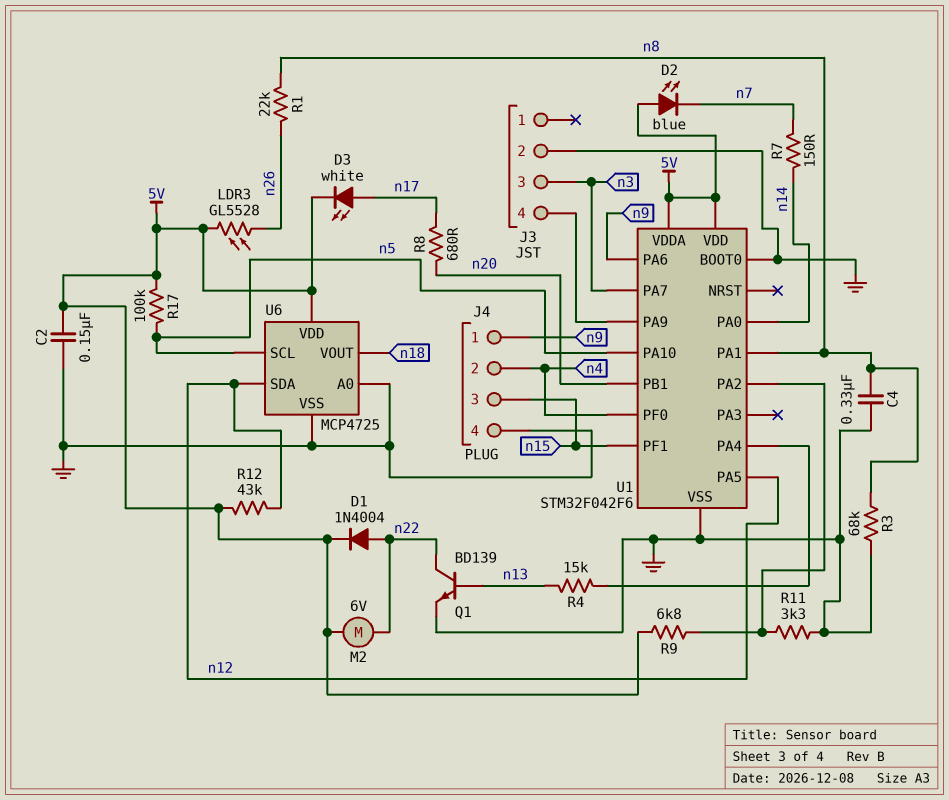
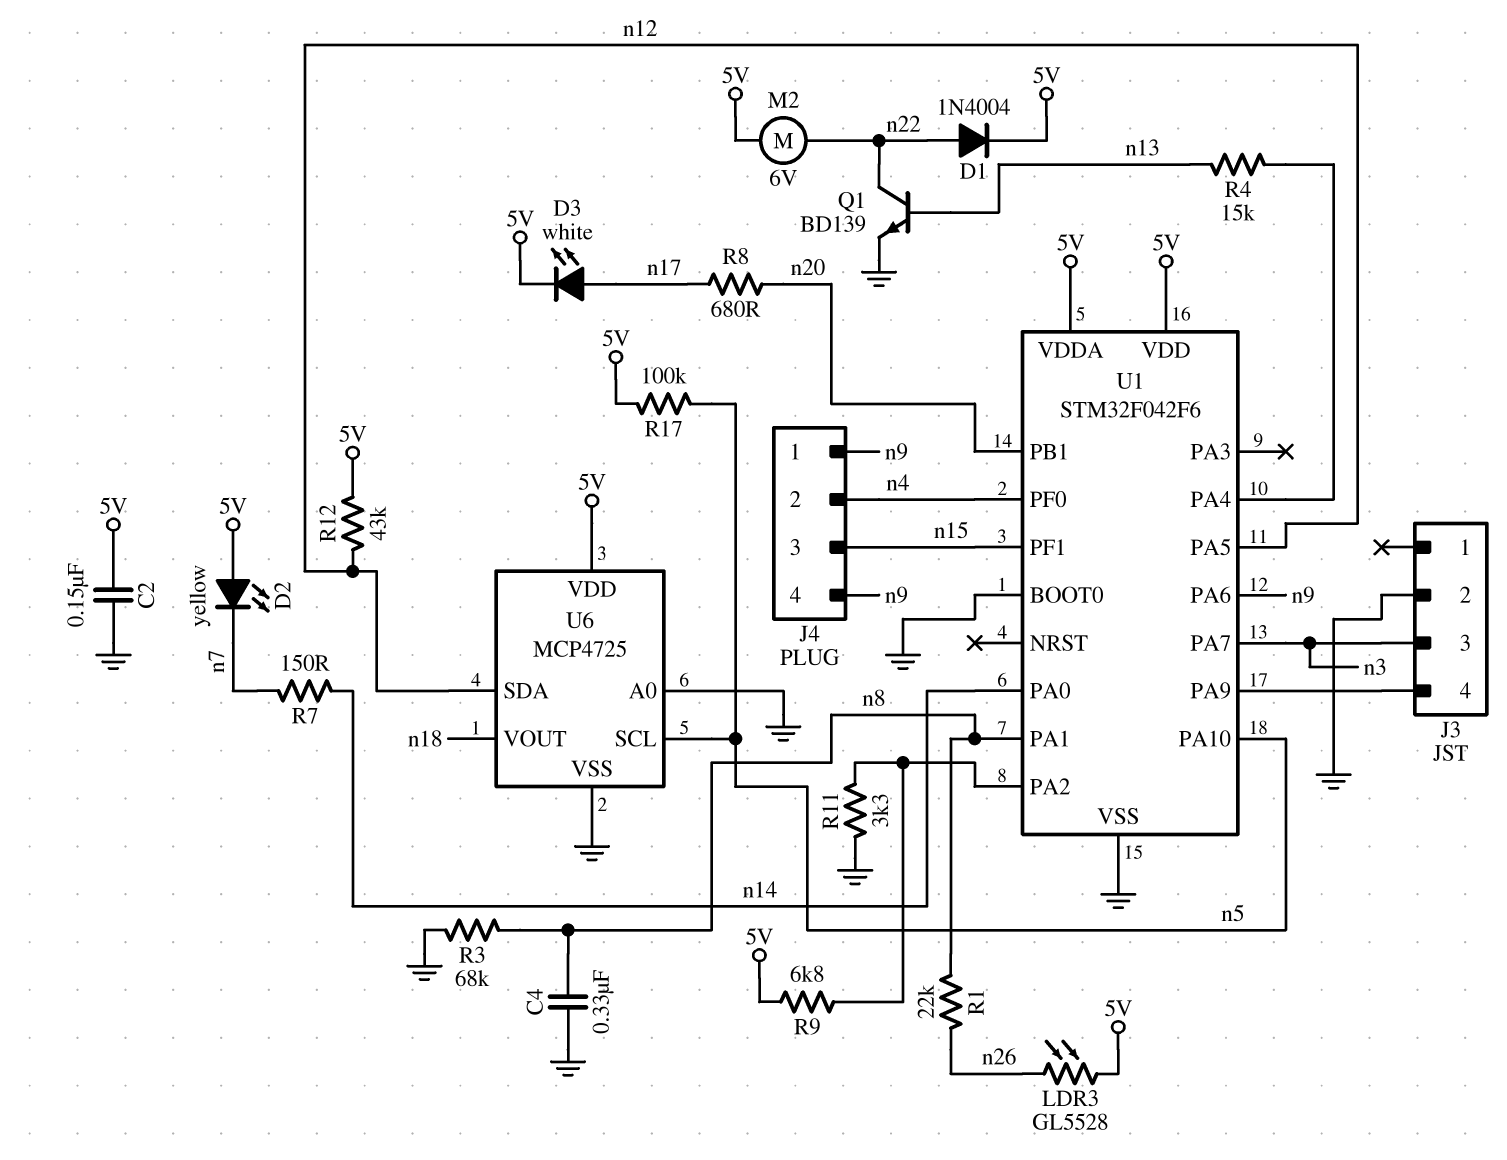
D2: LED blue (A 5V, K n7) -> LED yellow (A 5V, K n7)
J4 pin 4: GND -> n9

